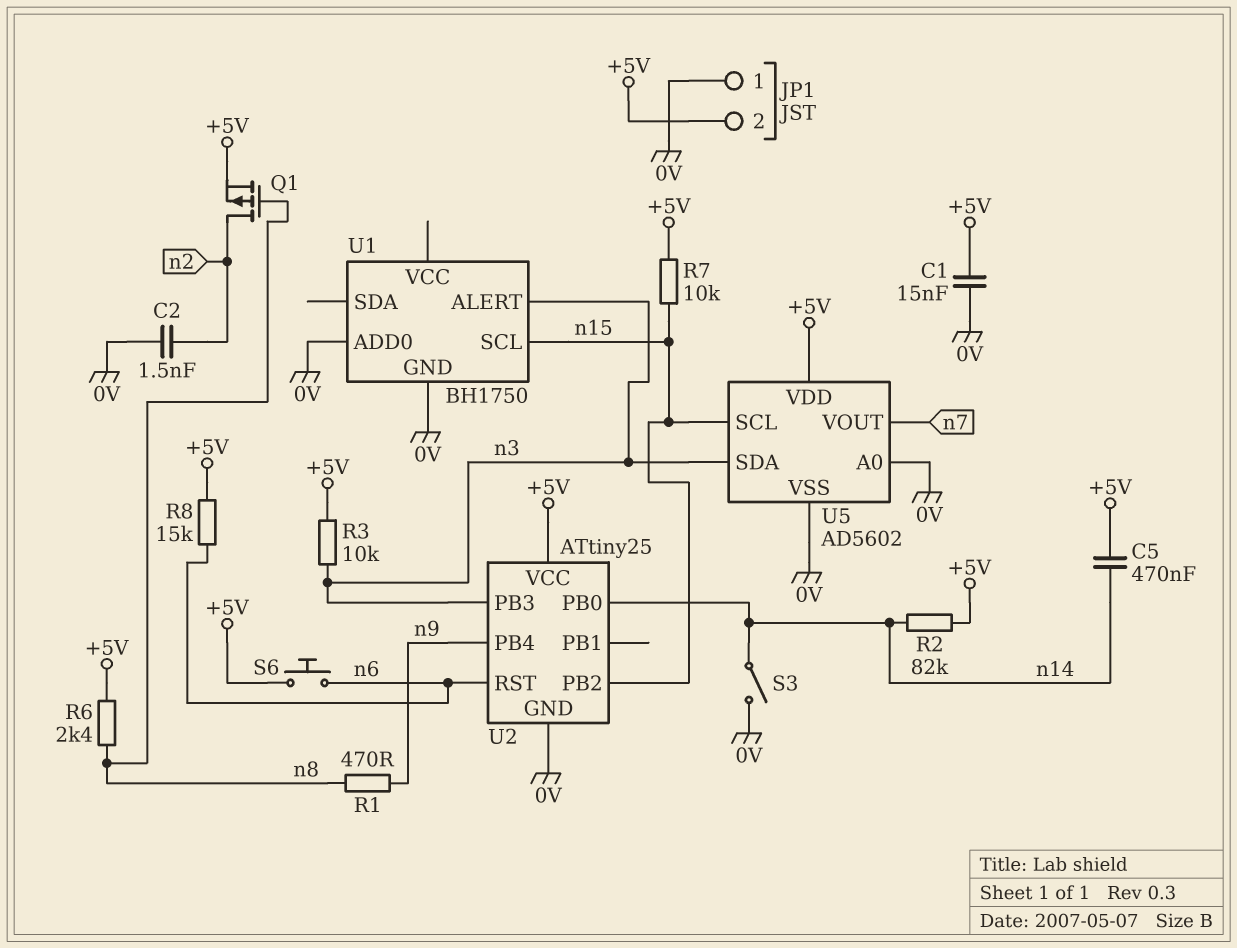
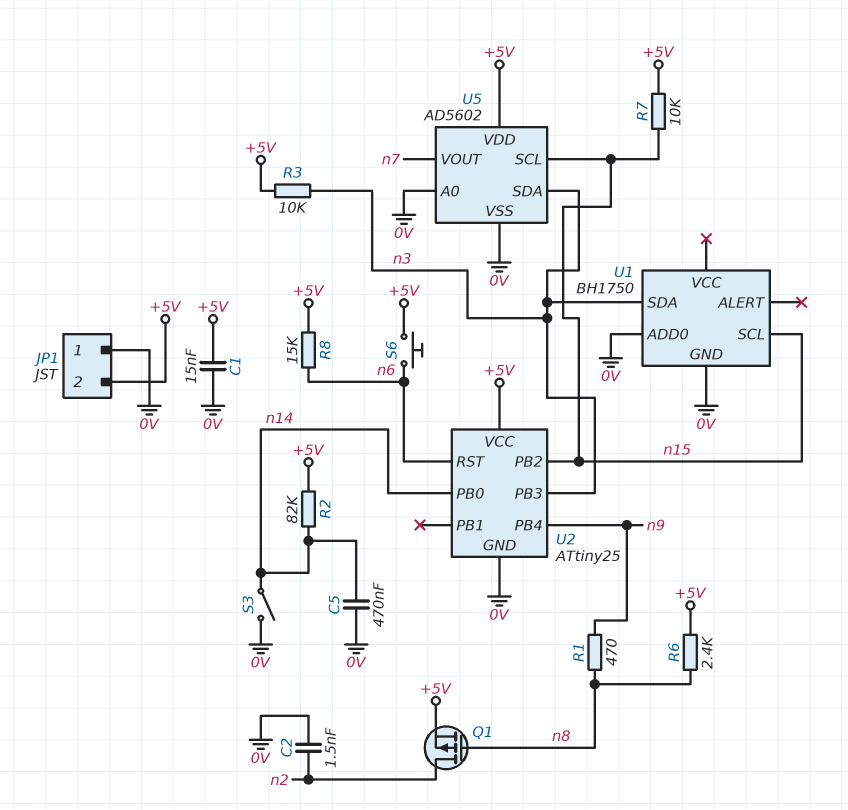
C5: 470nF (+5V, n14) -> 470nF (0V, n14)
U1 pin ALERT: n3 -> none
U1 pin SDA: none -> n3

